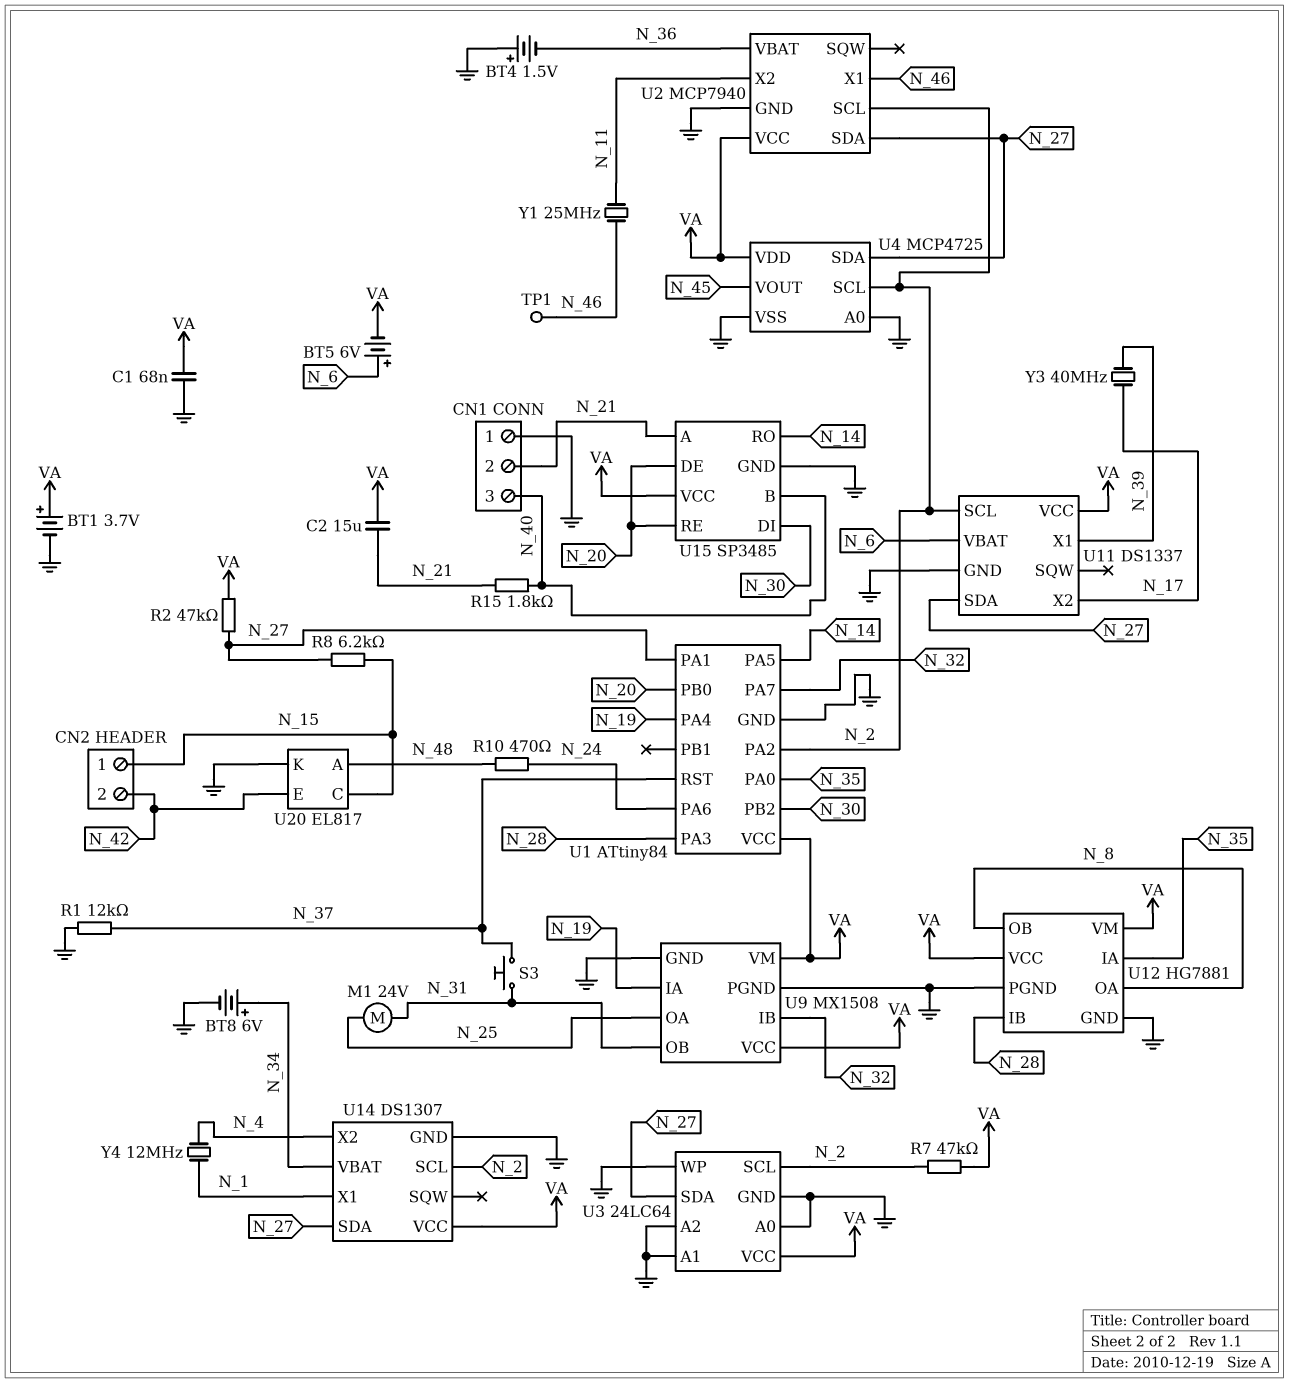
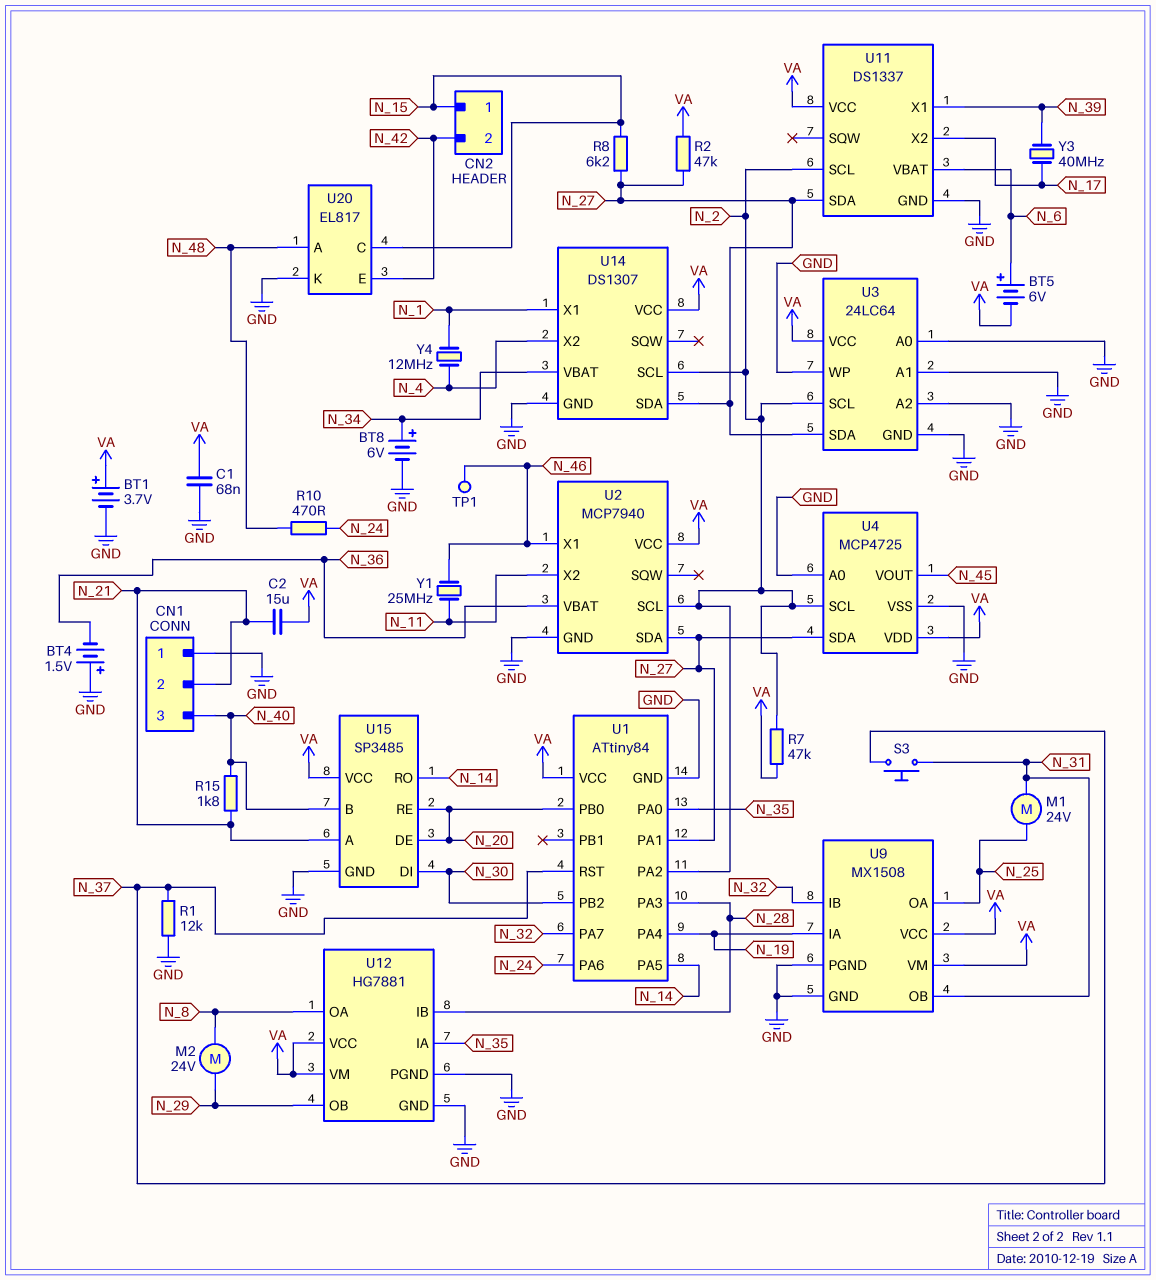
M2: none -> motor 24V (N_8, N_29)
U12 pin OB: N_8 -> N_29

